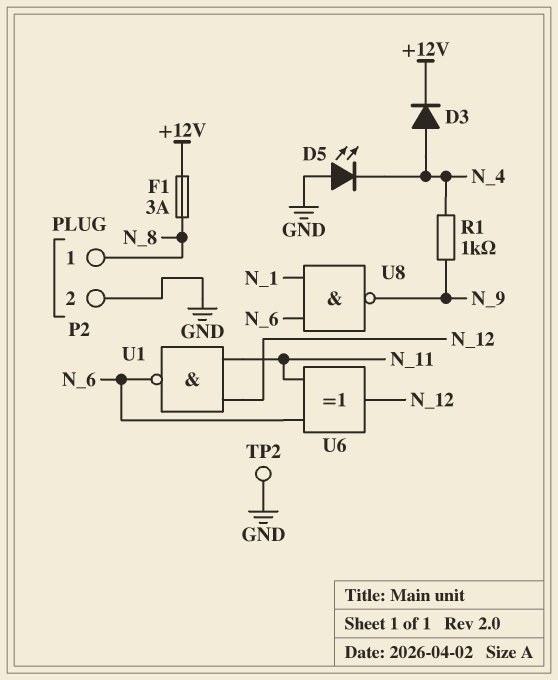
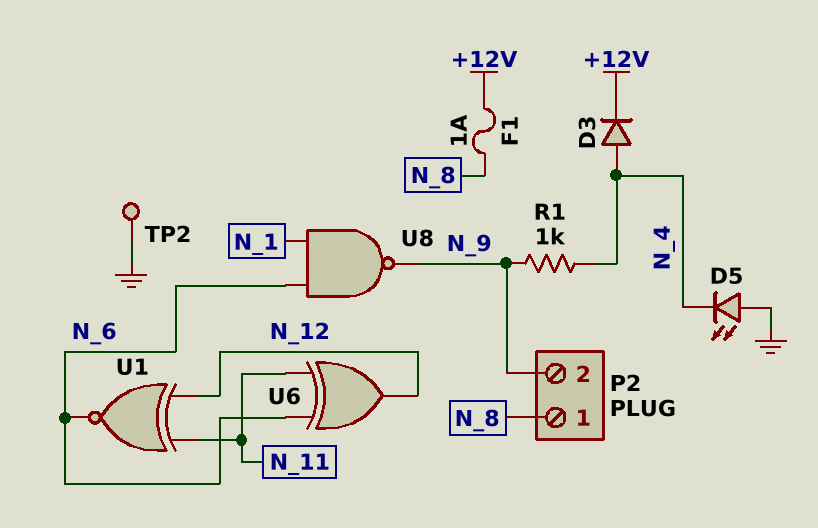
F1: 3A (+12V, N_8) -> 1A (+12V, N_8)
P2 pin 2: GND -> N_9
U1: NAND (in N_11, in N_12, out N_6) -> XNOR (in N_11, in N_12, out N_6)

